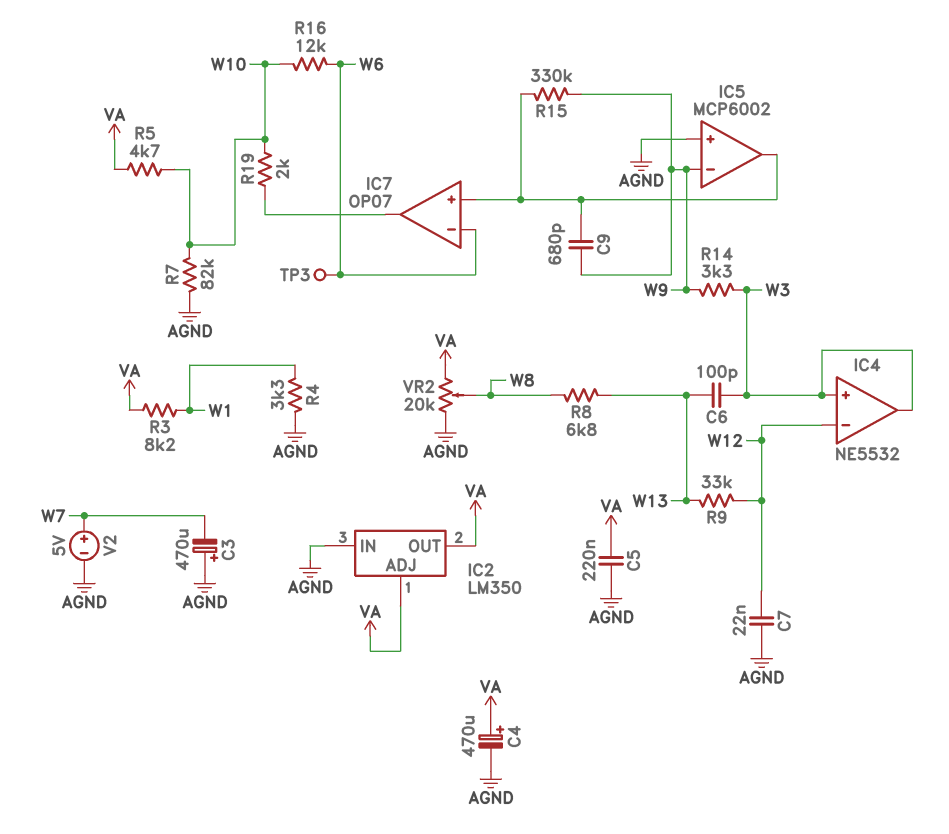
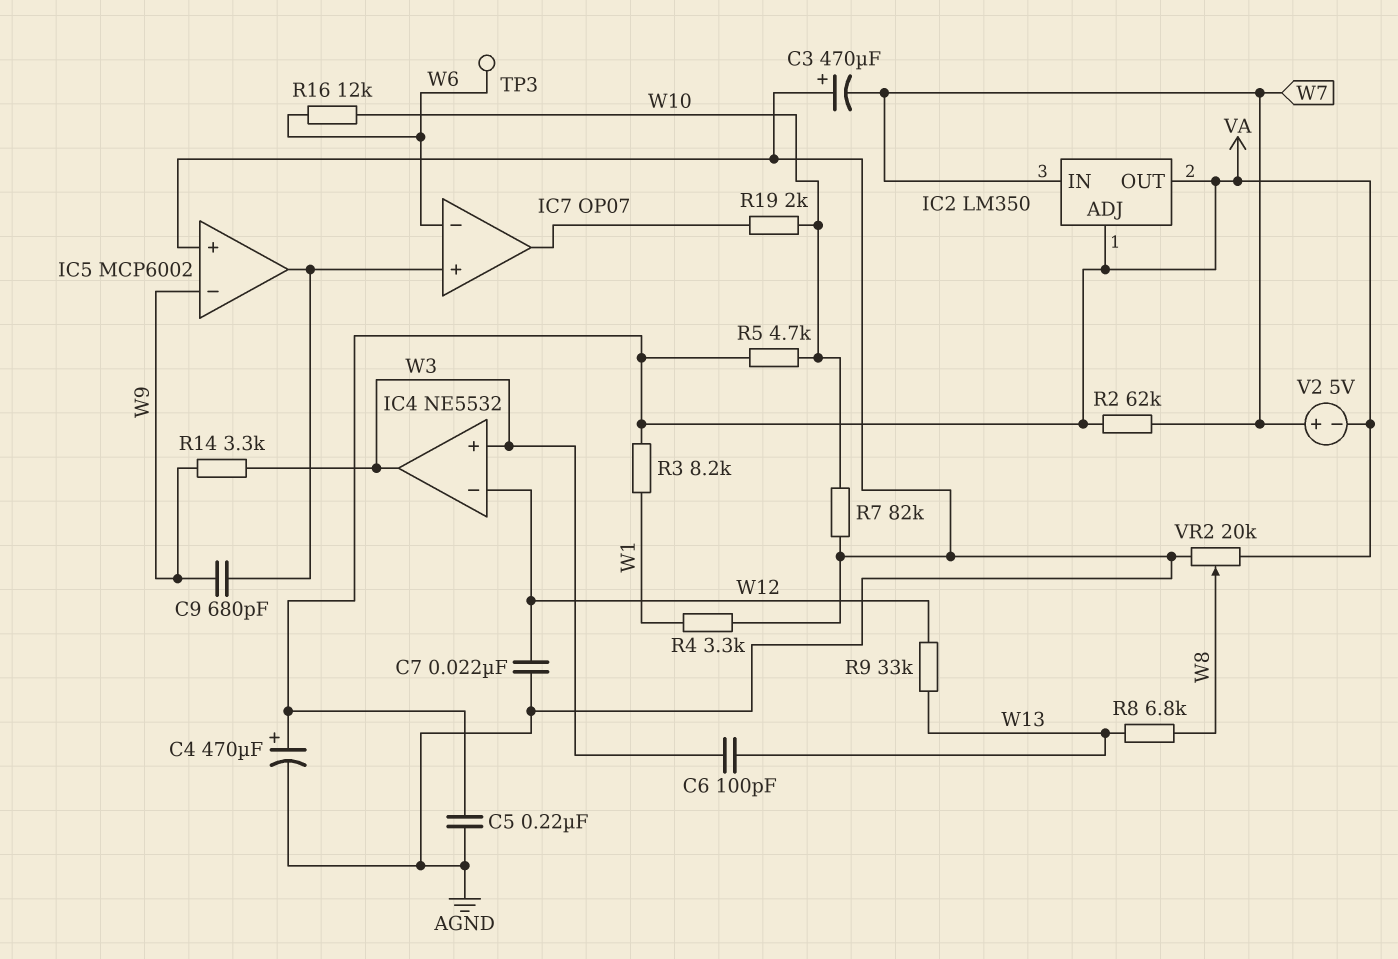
IC2 pin IN: AGND -> W7
R2: none -> 62k (VA, W7)
R15: 330k (IC5/out, W9) -> none
V2: 5V (plus W7, minus AGND) -> 5V (plus W7, minus VA)

